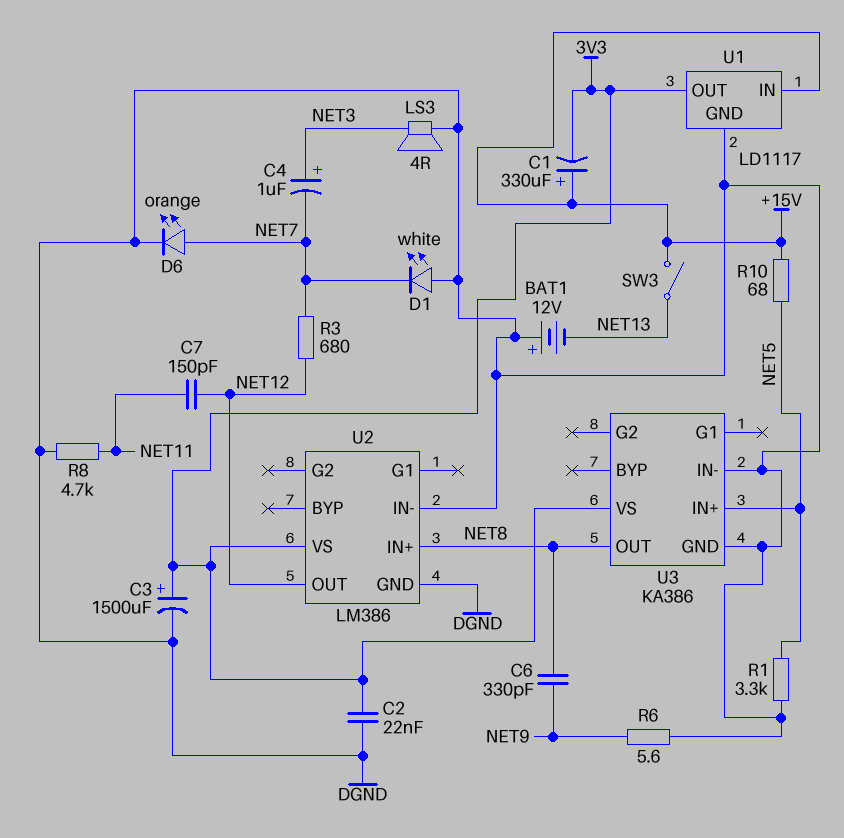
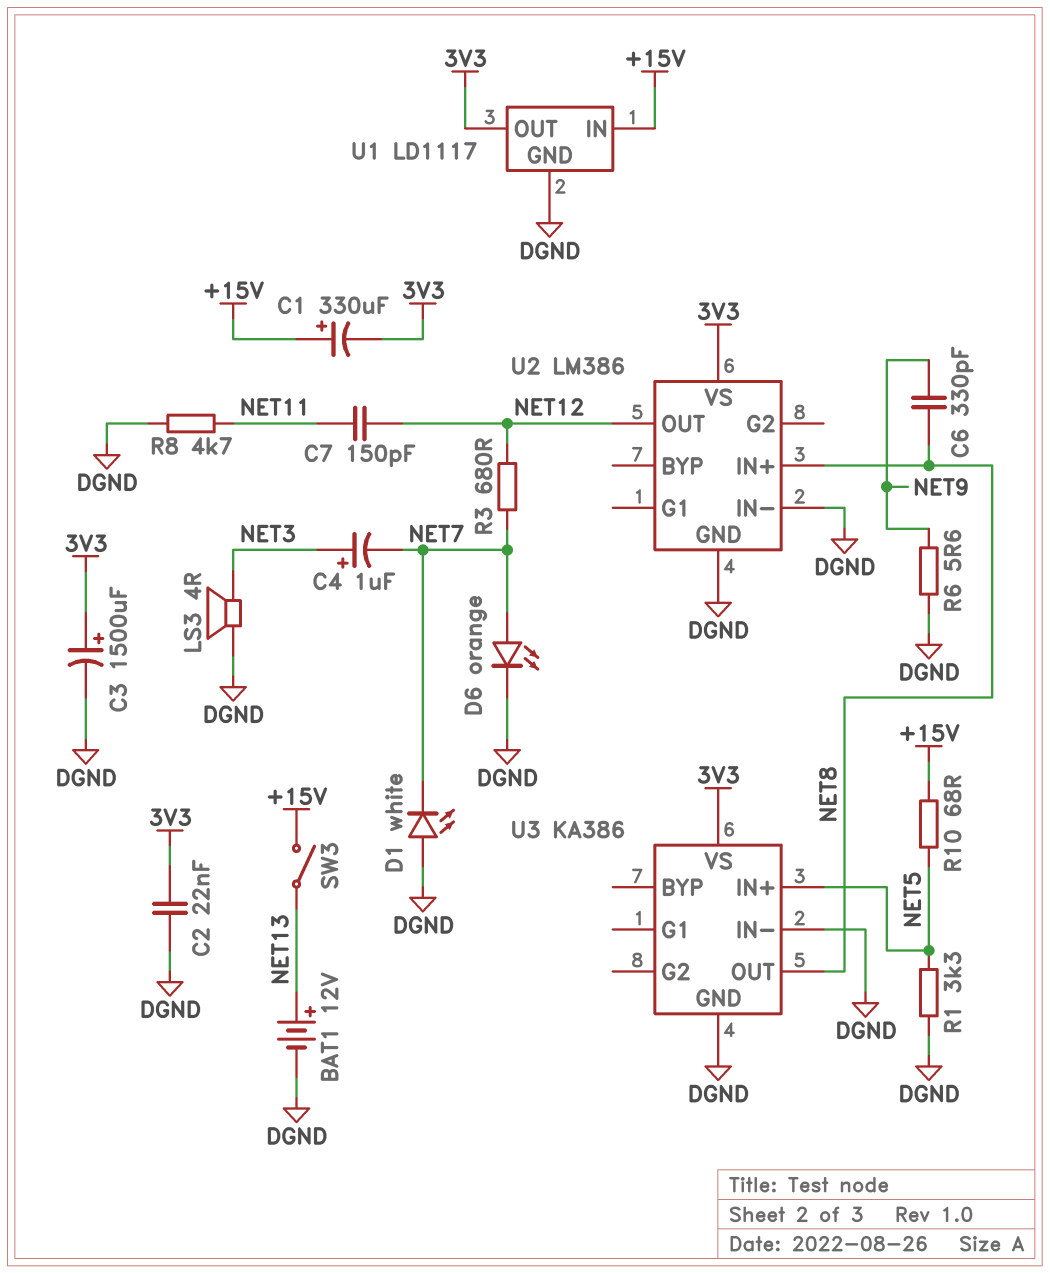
BAT1: 12V (plus DGND, minus NET13) -> 12V (plus NET13, minus DGND)

